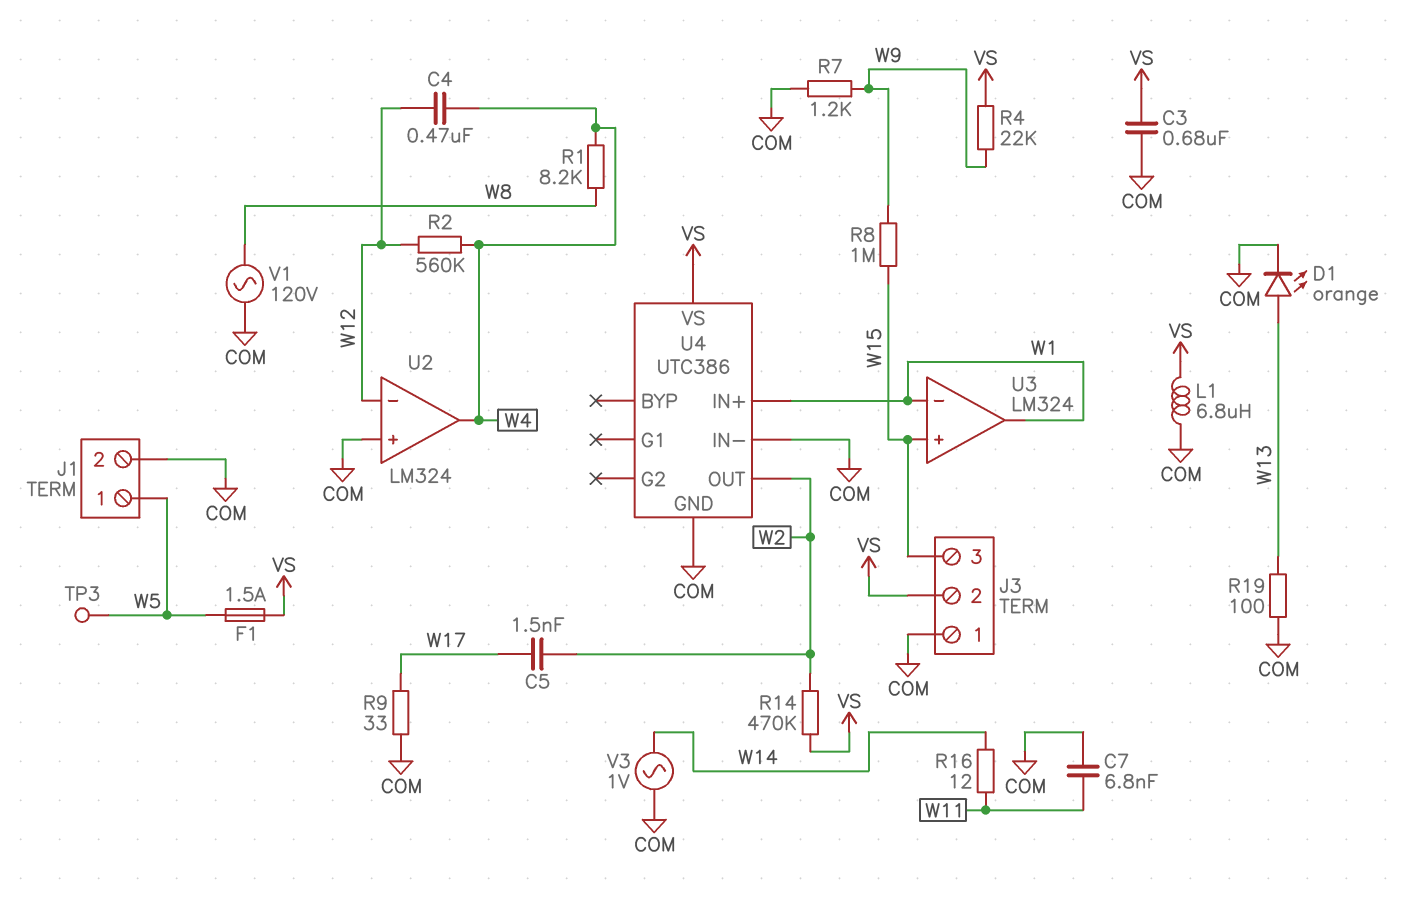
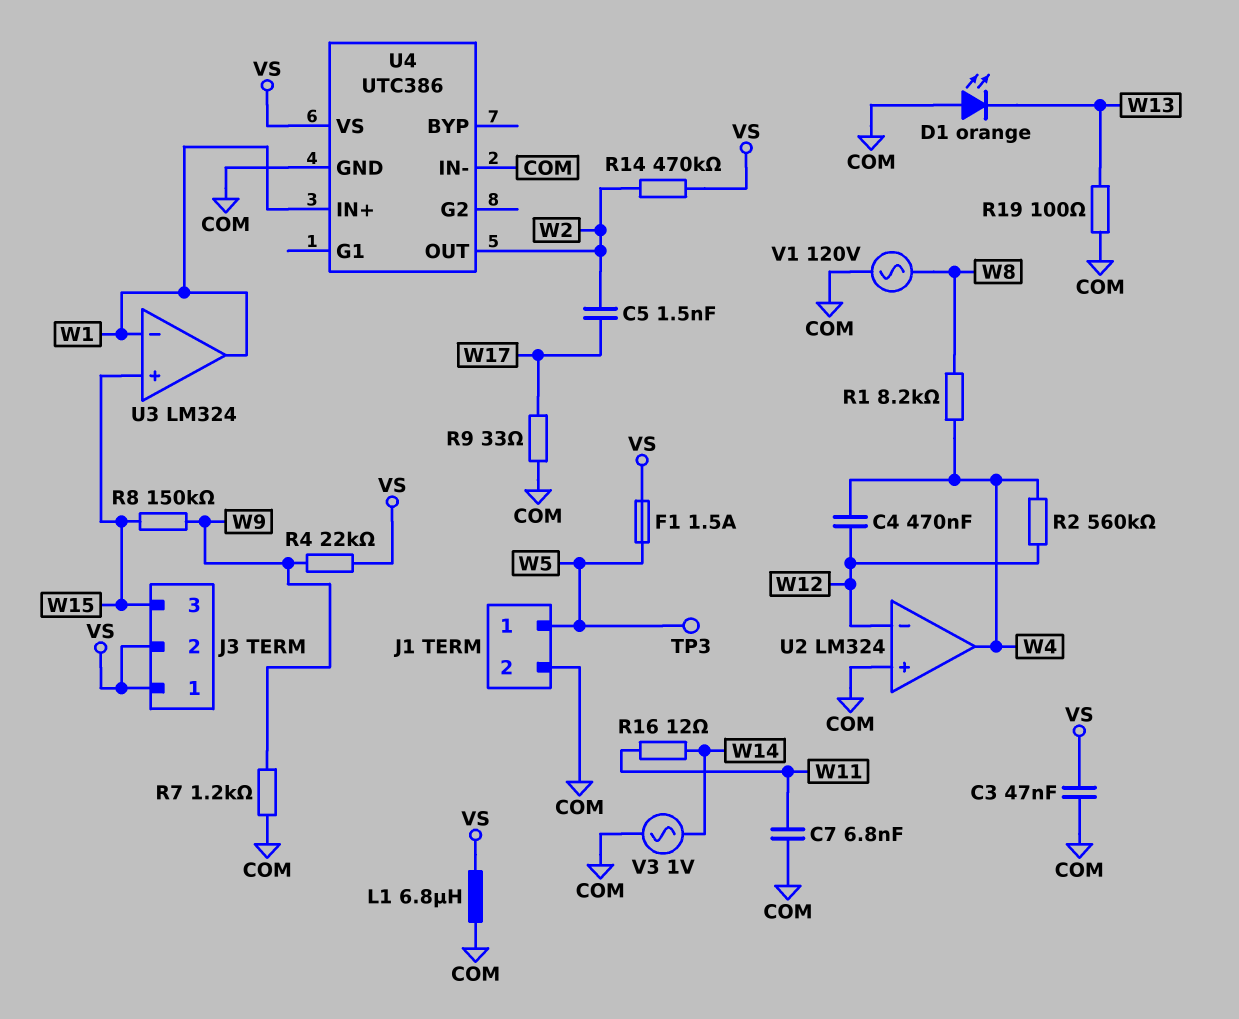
C3: 680nF (COM, VS) -> 47nF (COM, VS)
D1: LED orange (A W13, K COM) -> LED orange (A COM, K W13)
J3 pin 1: COM -> VS
R8: 1M (W9, W15) -> 150k (W9, W15)

